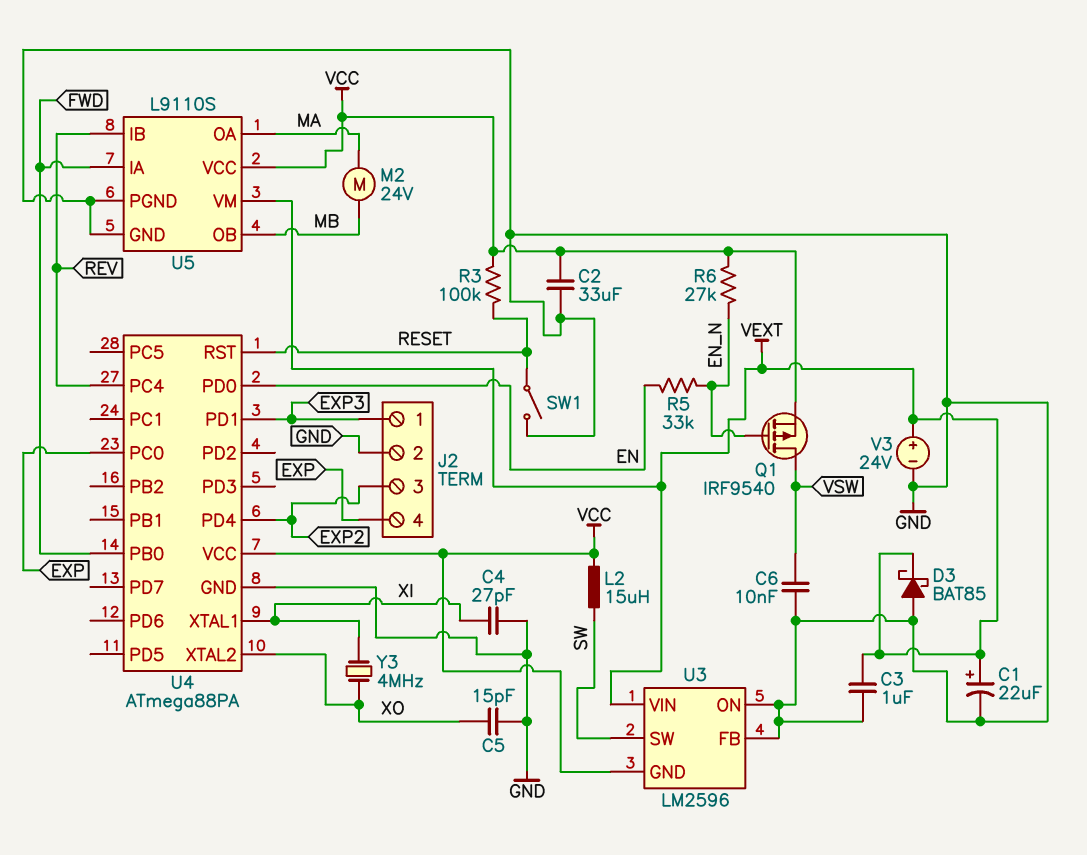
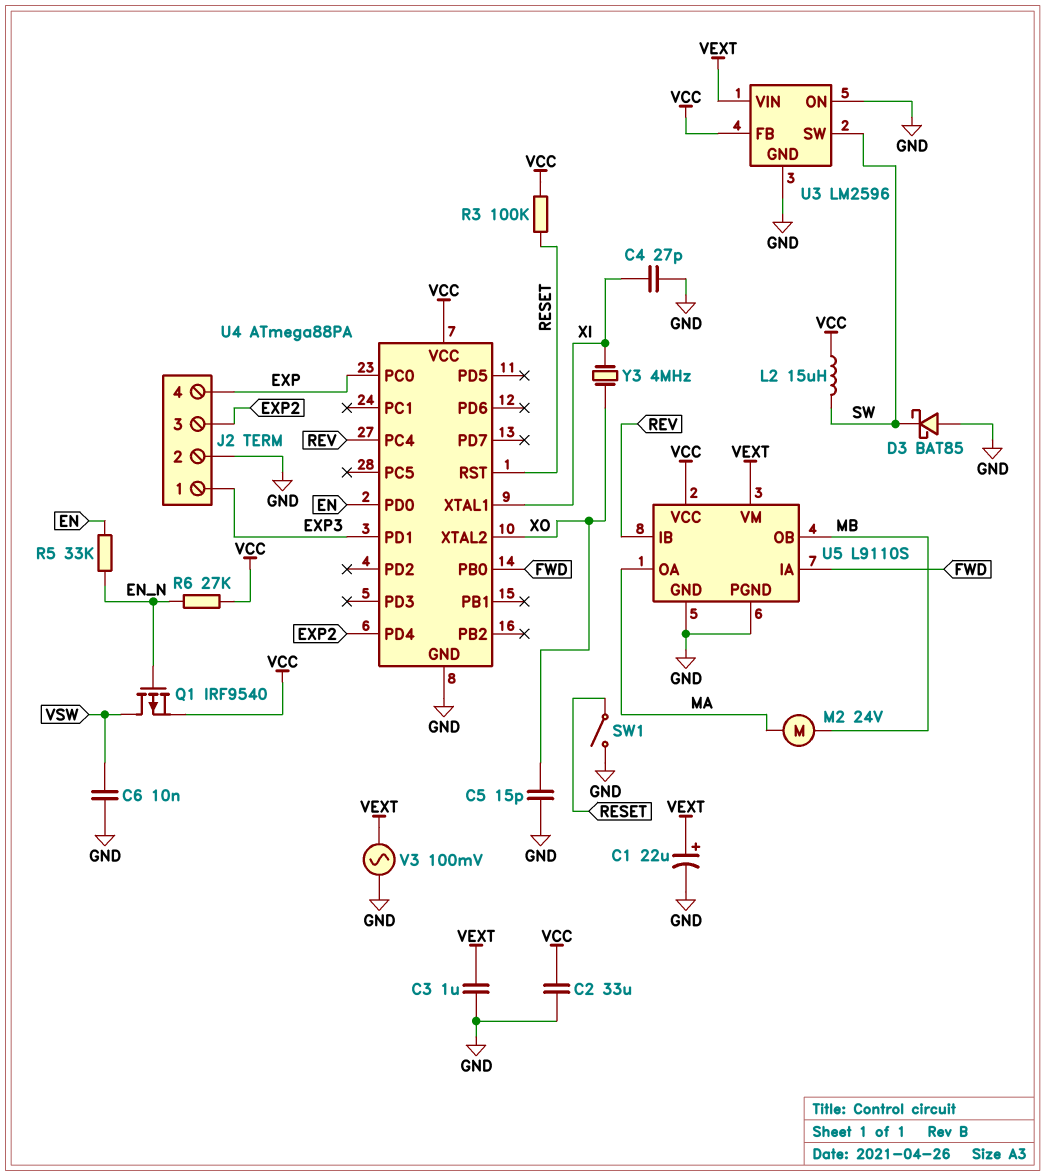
D3: schottky BAT85 (A GND, K VEXT) -> schottky BAT85 (A GND, K SW)
U3 pin FB: GND -> VCC
U3 pin GND: VCC -> GND
V3: 24V (plus VEXT, minus GND) -> AC 100mV (GND, VEXT)

